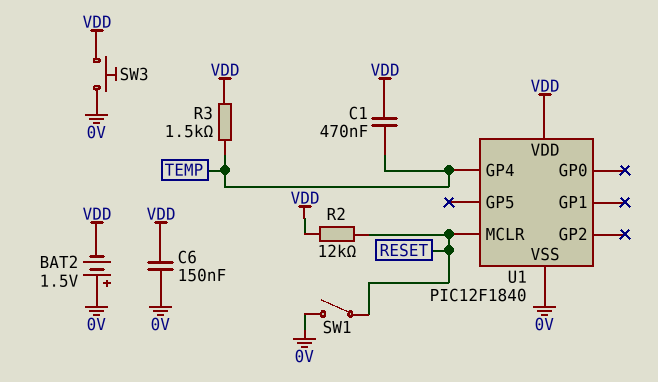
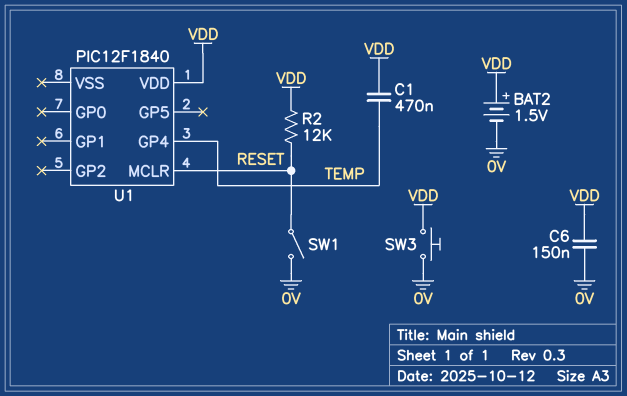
BAT2: 1.5V (plus 0V, minus VDD) -> 1.5V (plus VDD, minus 0V)
R3: 1.5k (TEMP, VDD) -> none
U1 pin VSS: 0V -> none

